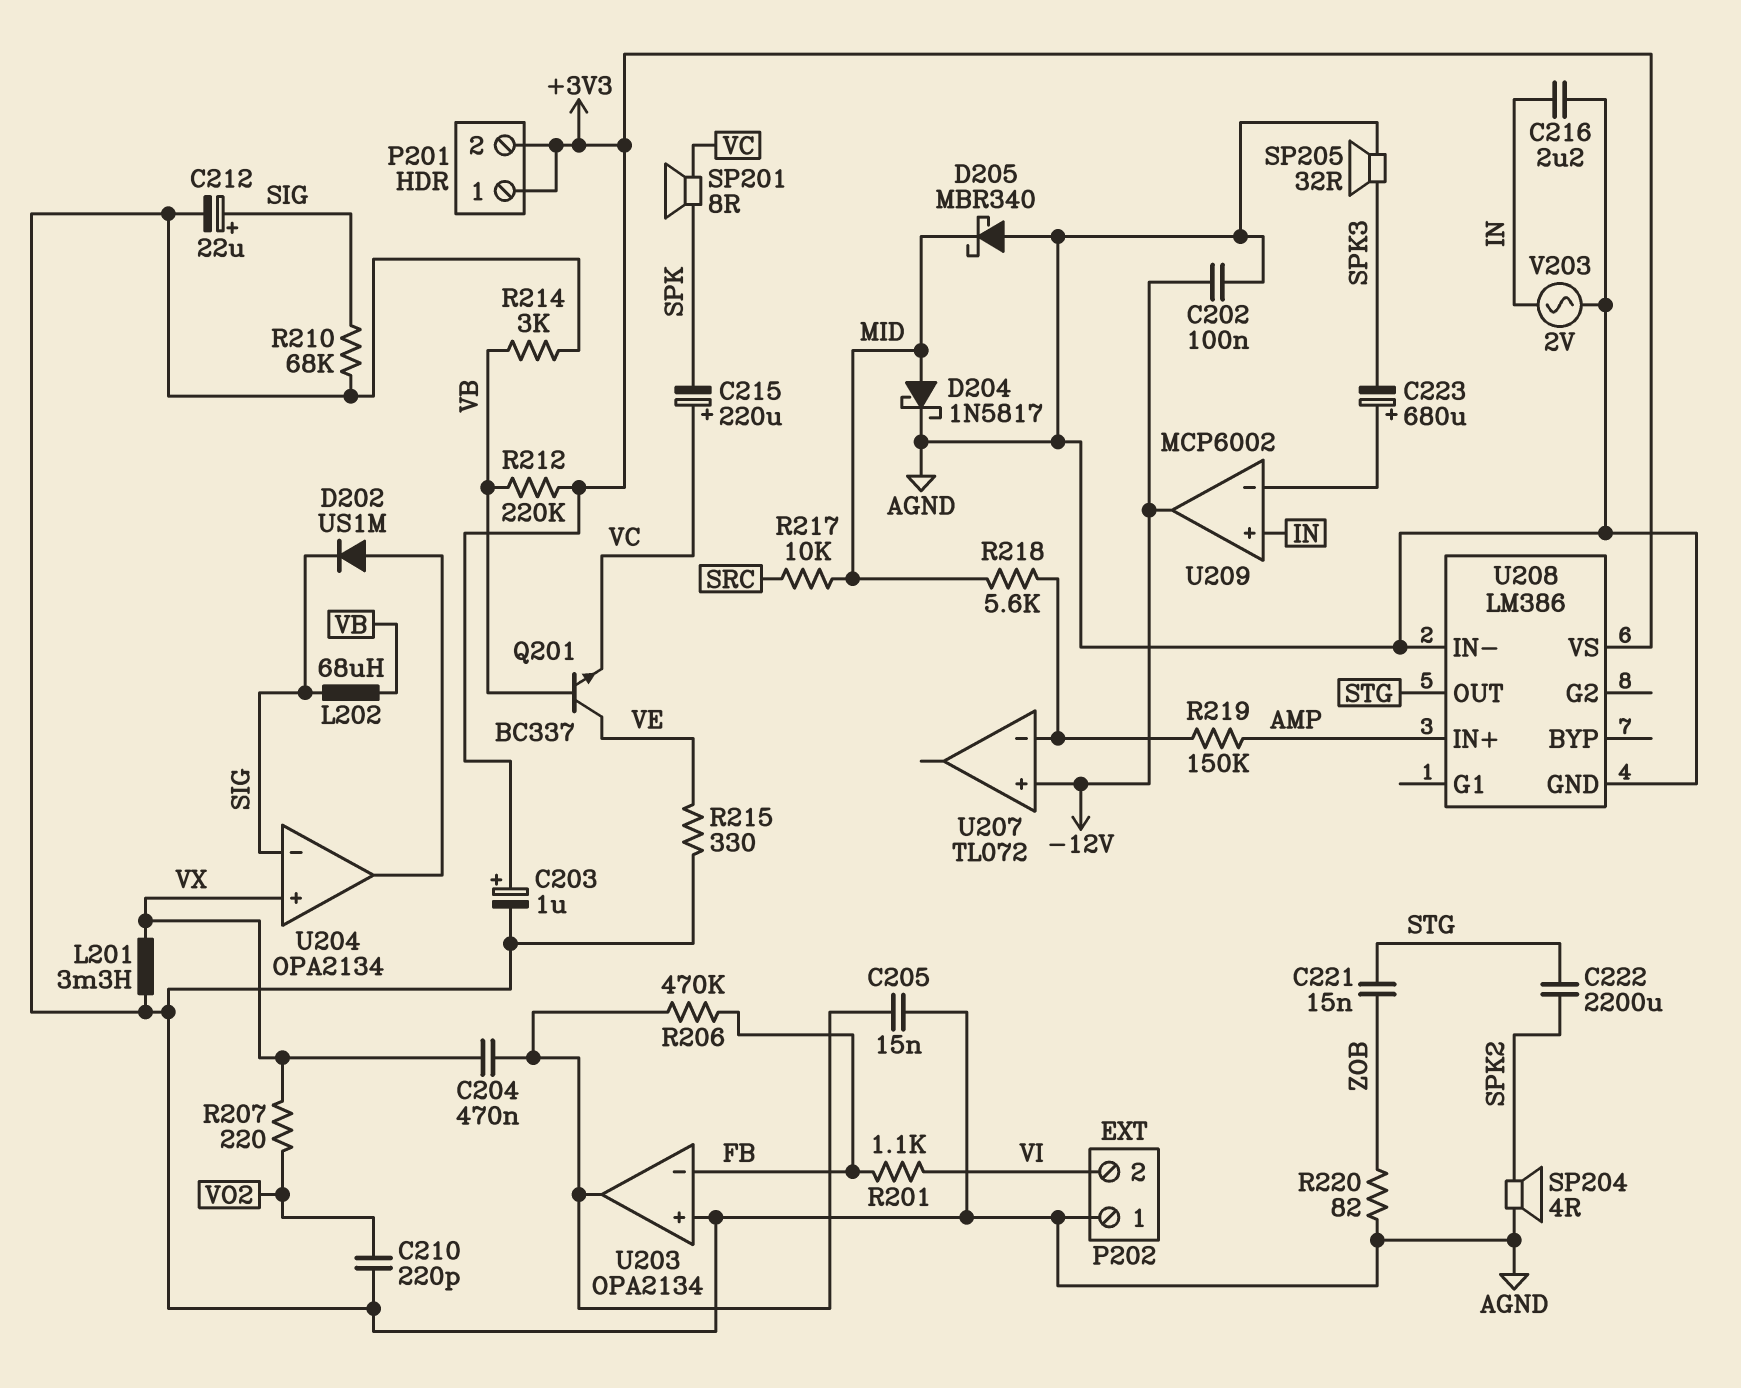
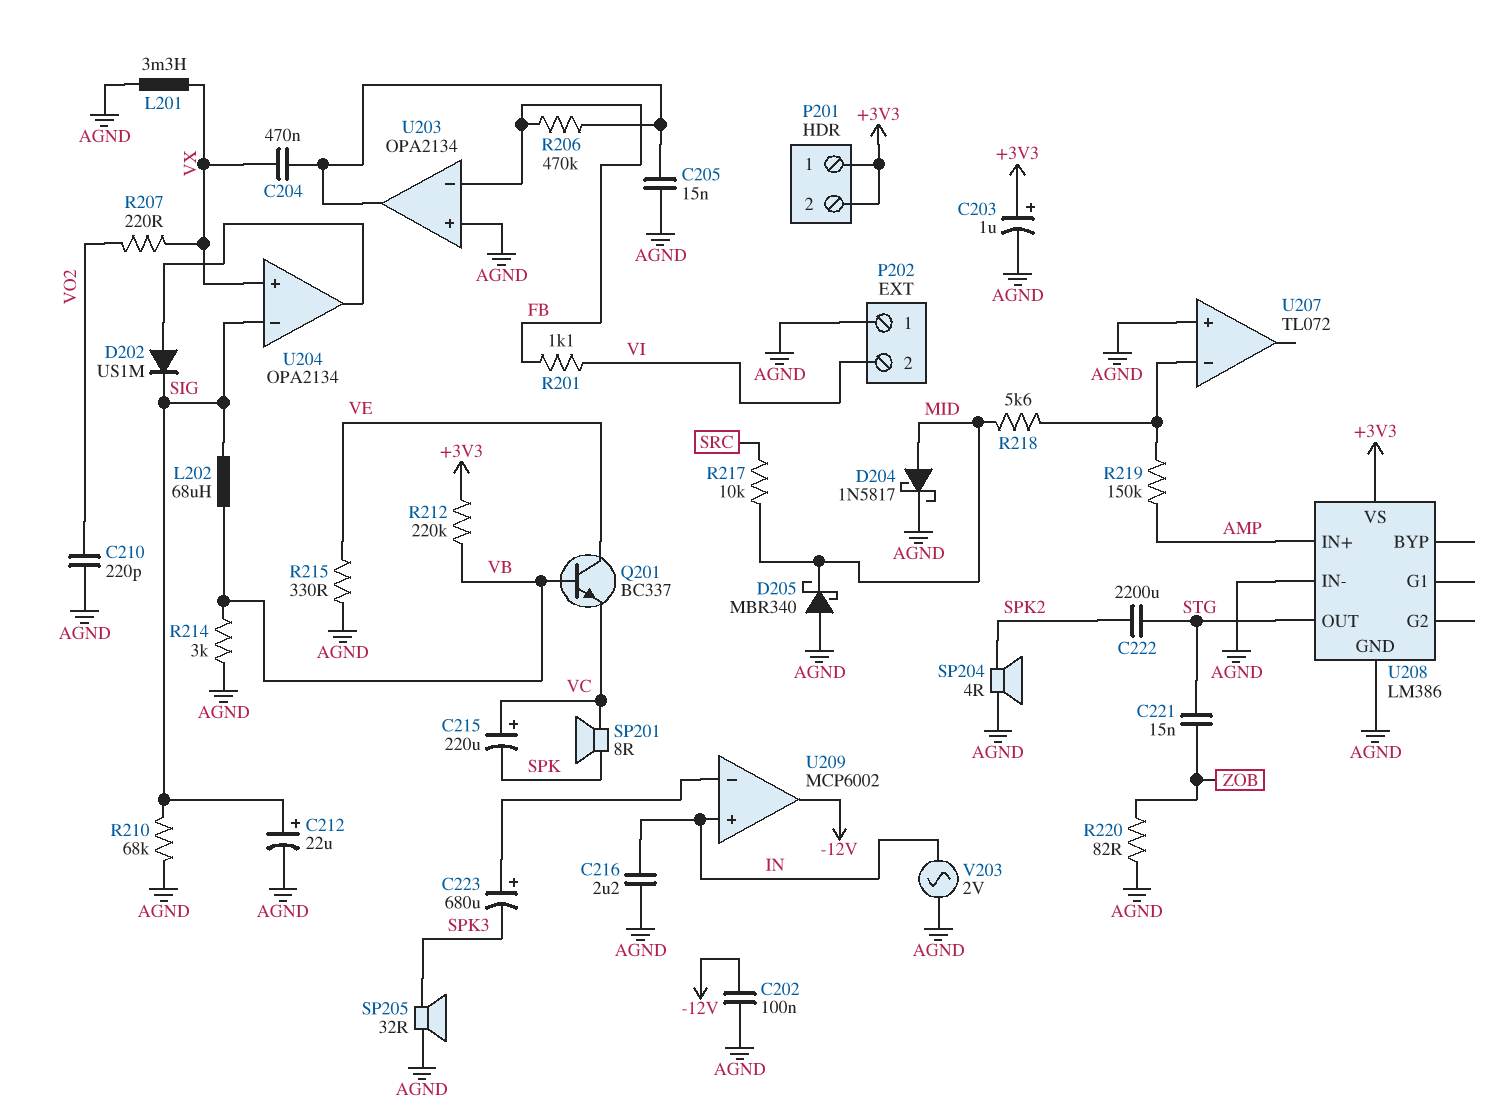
U207 pin in+: -12V -> AGND

